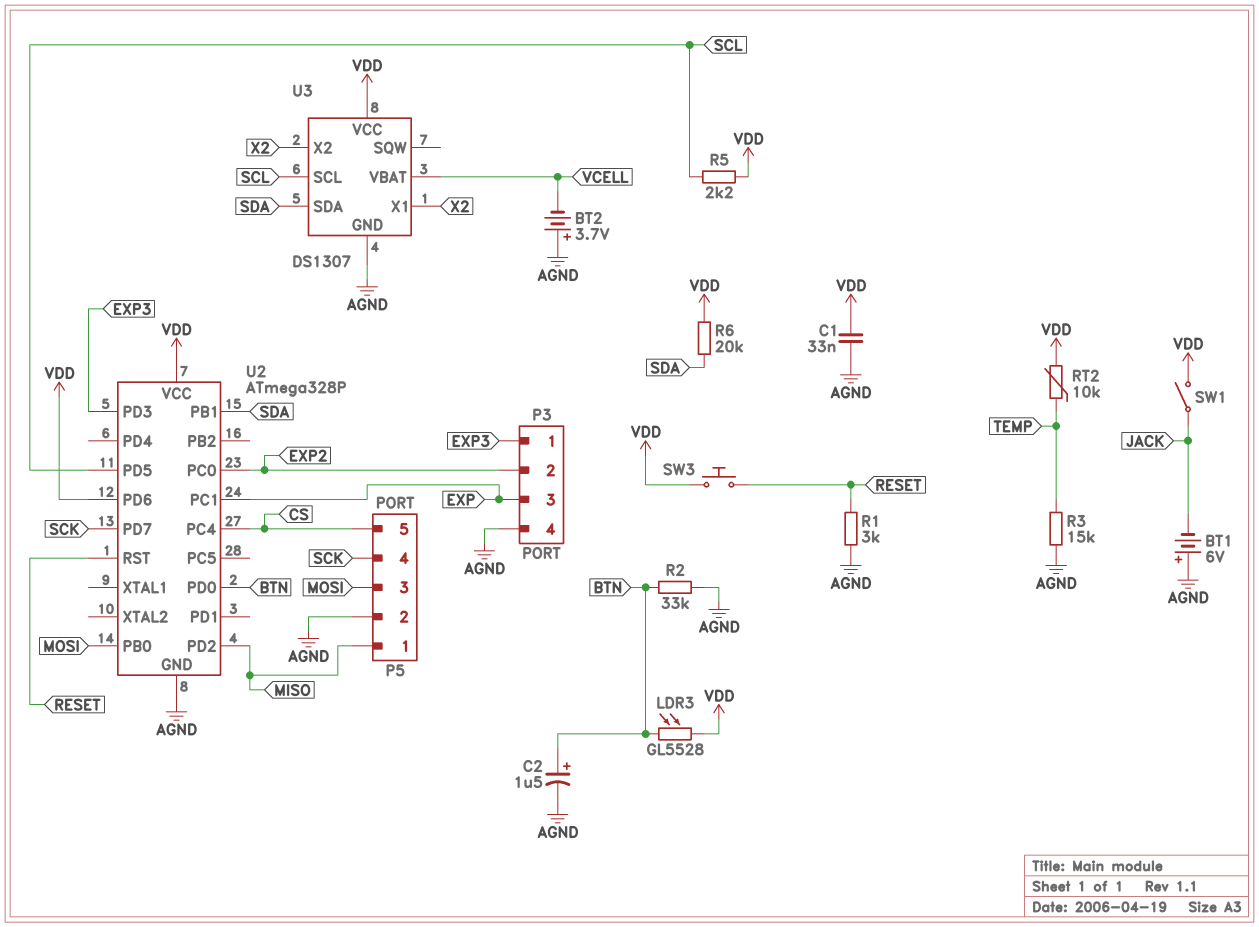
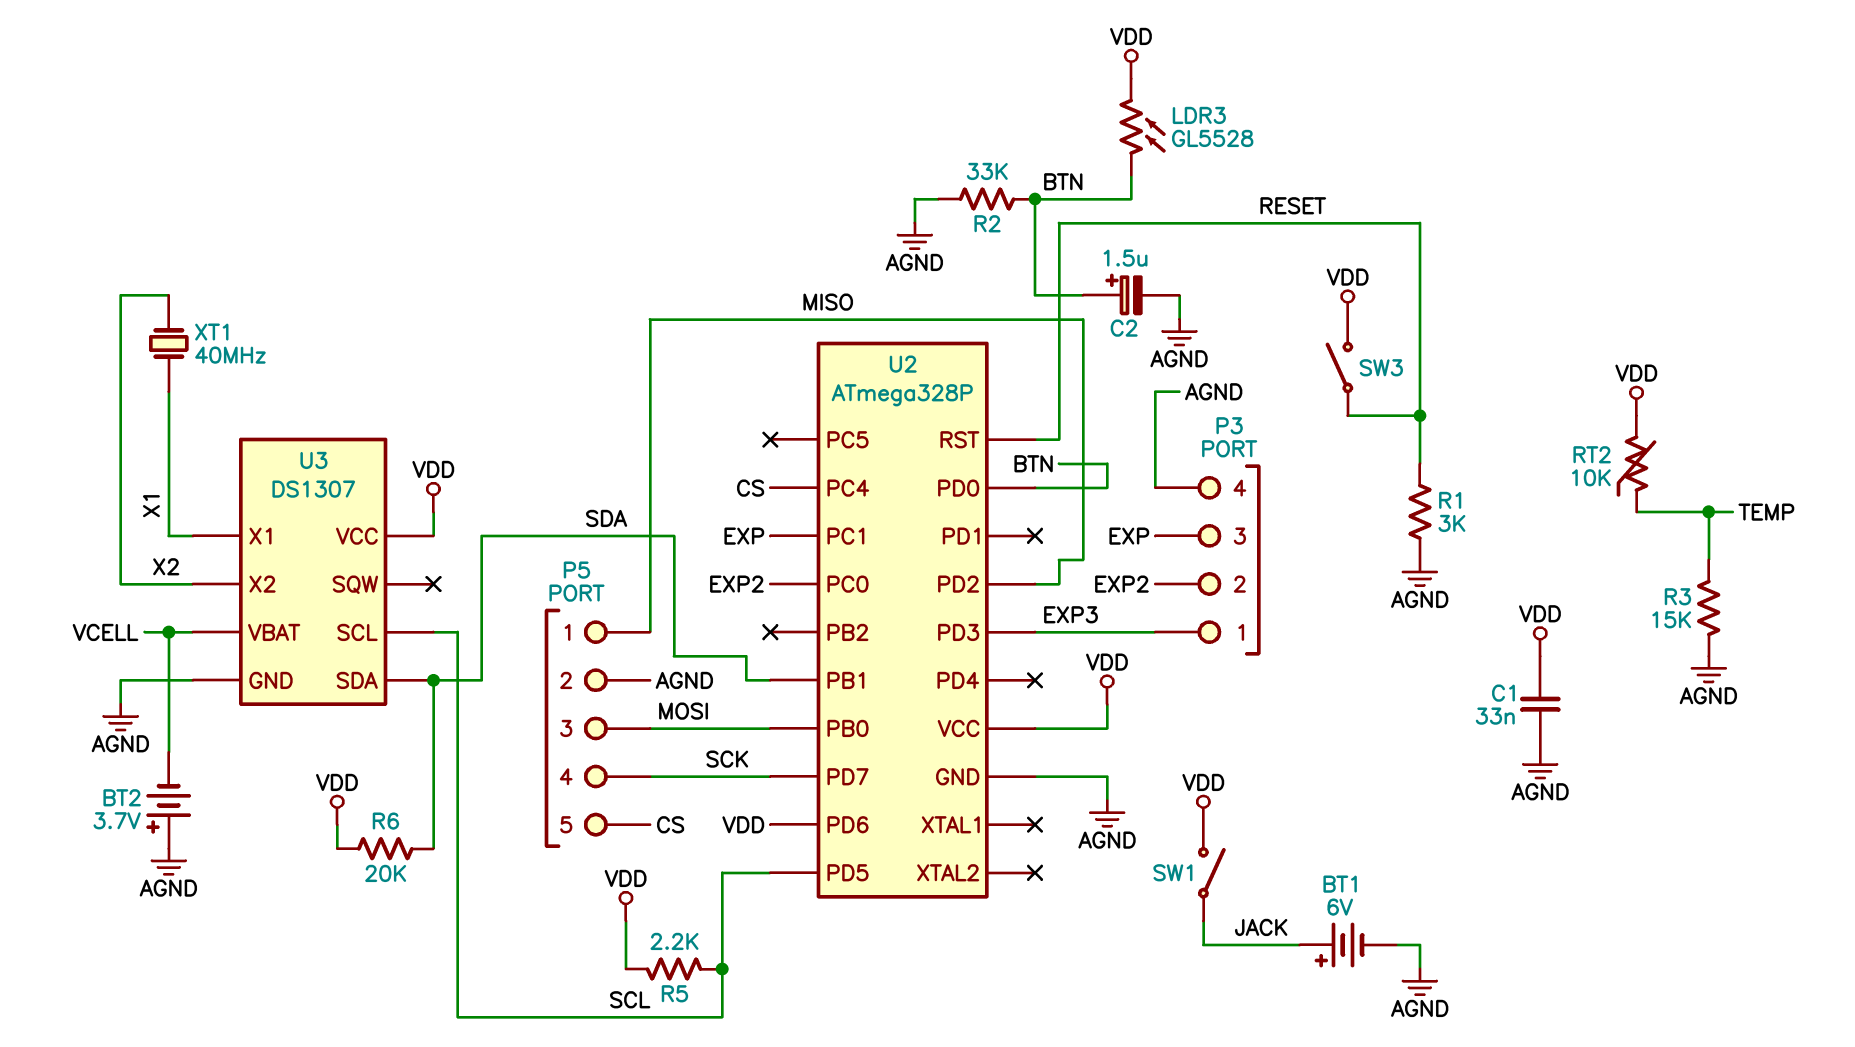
BT1: 6V (plus AGND, minus JACK) -> 6V (plus JACK, minus AGND)
SW3: button (RESET, VDD) -> switch (RESET, VDD)
U3 pin X1: X2 -> X1
XT1: none -> 40MHz (X1, X2)

